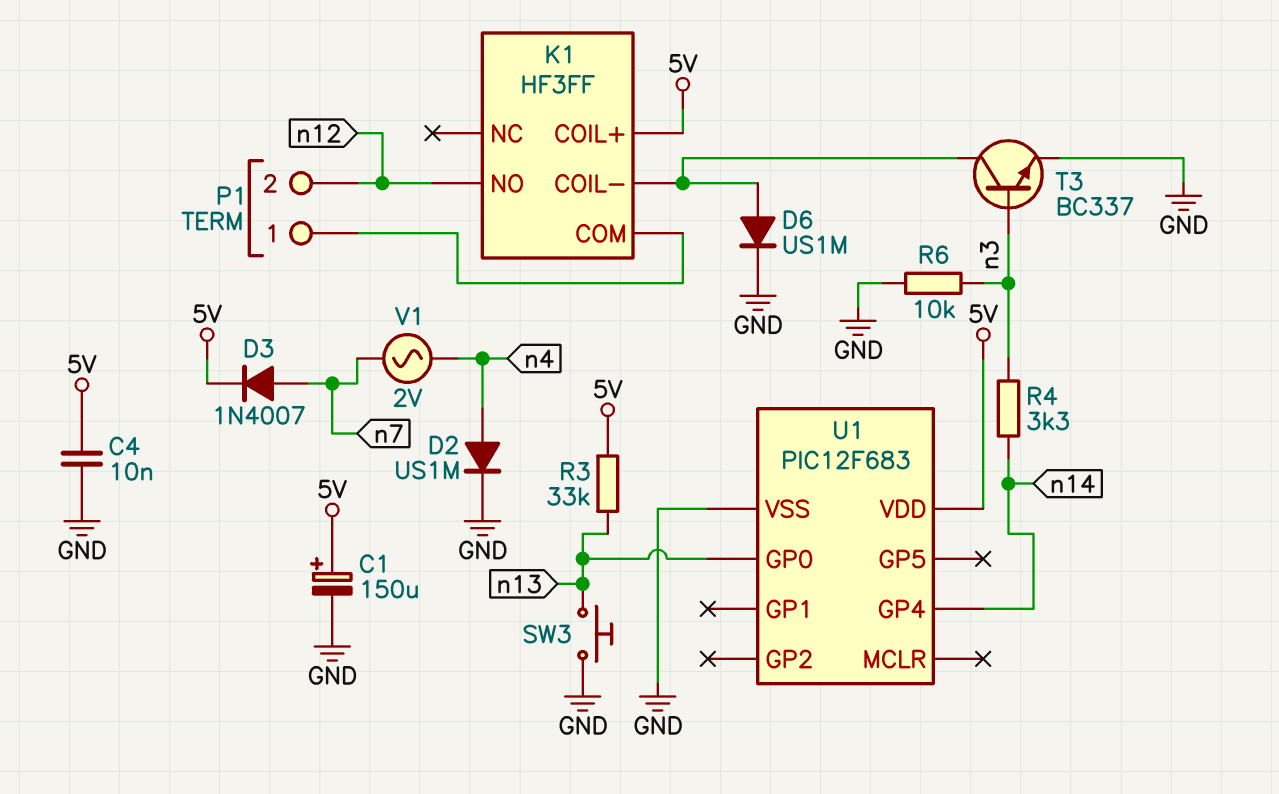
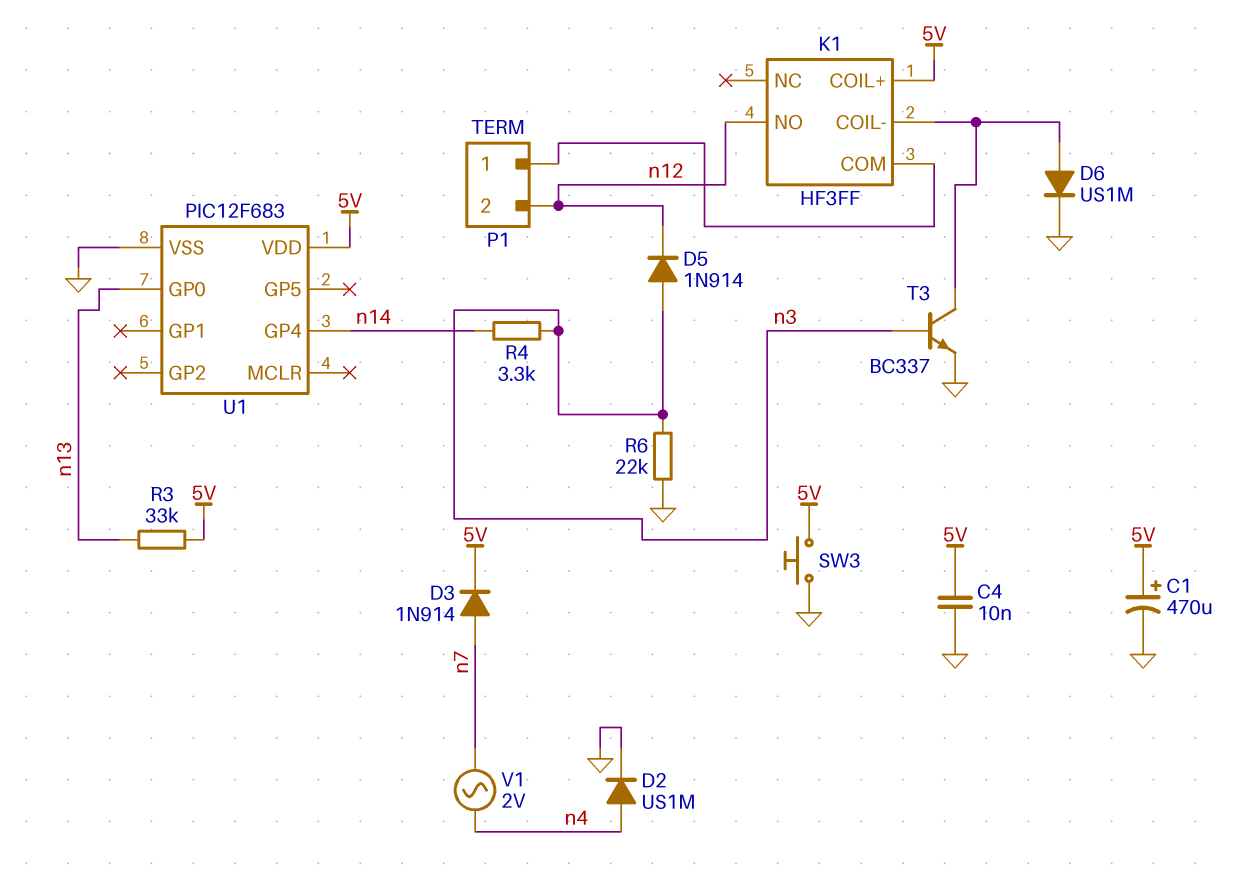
C1: 150uF (plus 5V, minus GND) -> 470uF (plus 5V, minus GND)
D3: diode 1N4007 (A n7, K 5V) -> diode 1N914 (A n7, K 5V)
D5: none -> diode 1N914 (A n3, K n12)
R6: 10k (GND, n3) -> 22k (GND, n3)
SW3: button (GND, n13) -> button (5V, GND)

